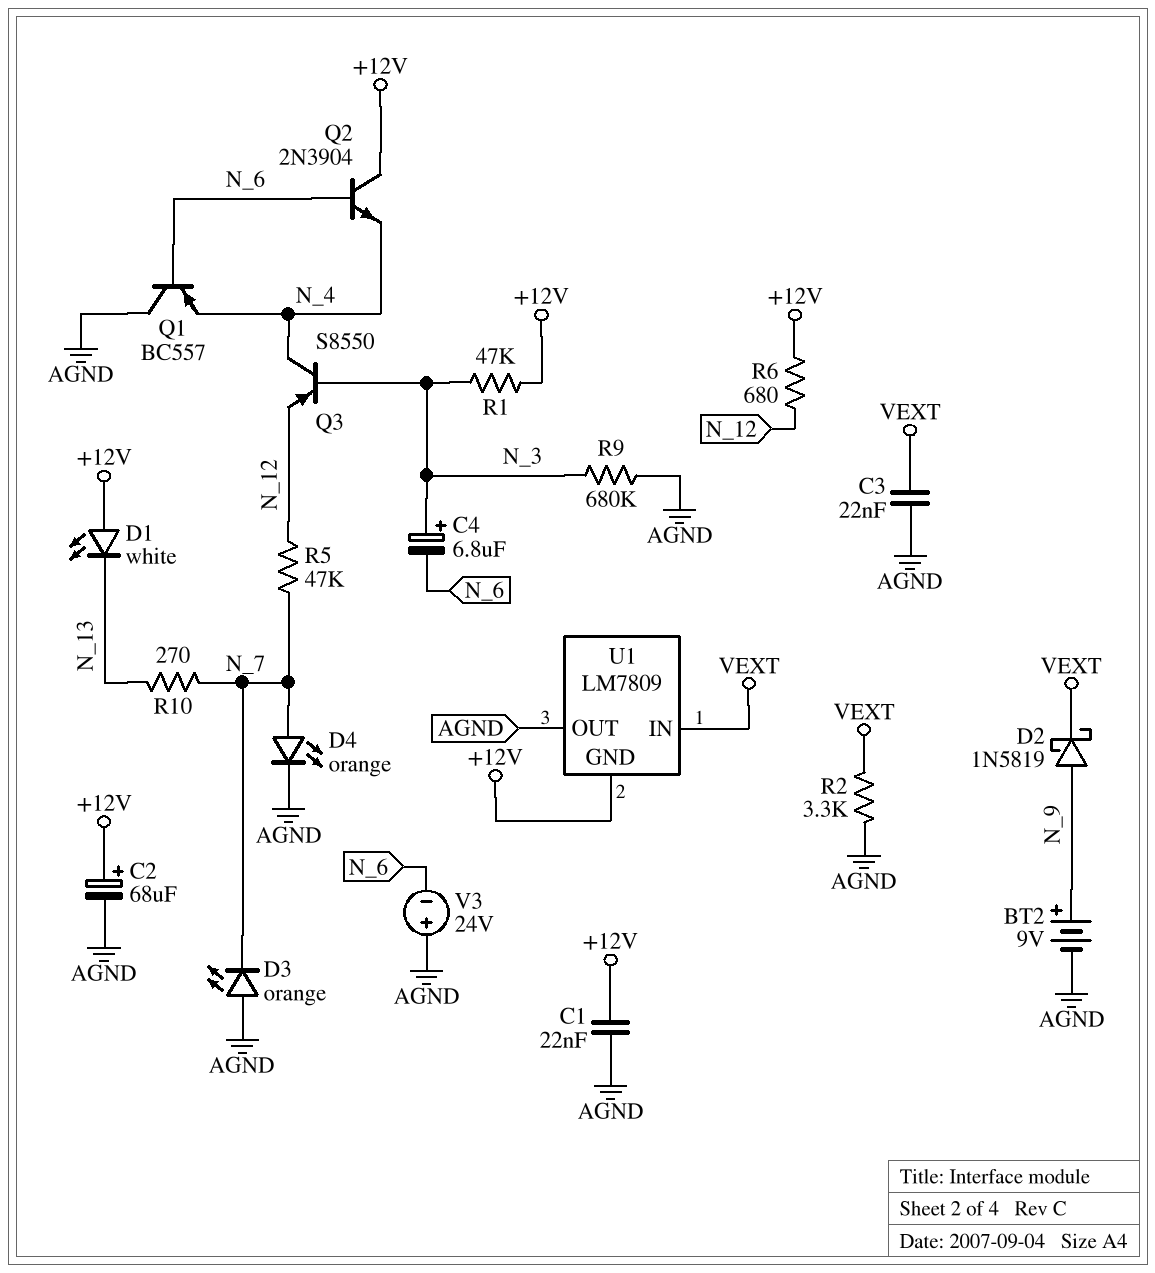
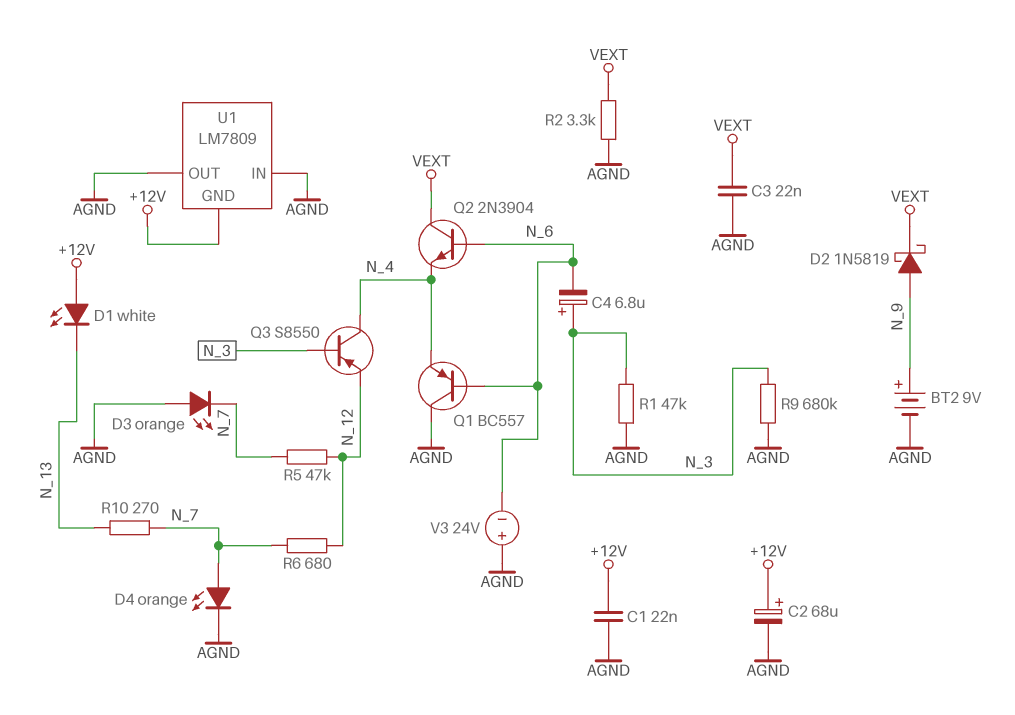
Q2: NPN 2N3904 (B N_6, C +12V, E N_4) -> NPN 2N3904 (B N_6, C VEXT, E N_4)
R1: 47k (+12V, N_3) -> 47k (AGND, N_3)
R6: 680 (+12V, N_12) -> 680 (N_7, N_12)
U1 pin IN: VEXT -> AGND

